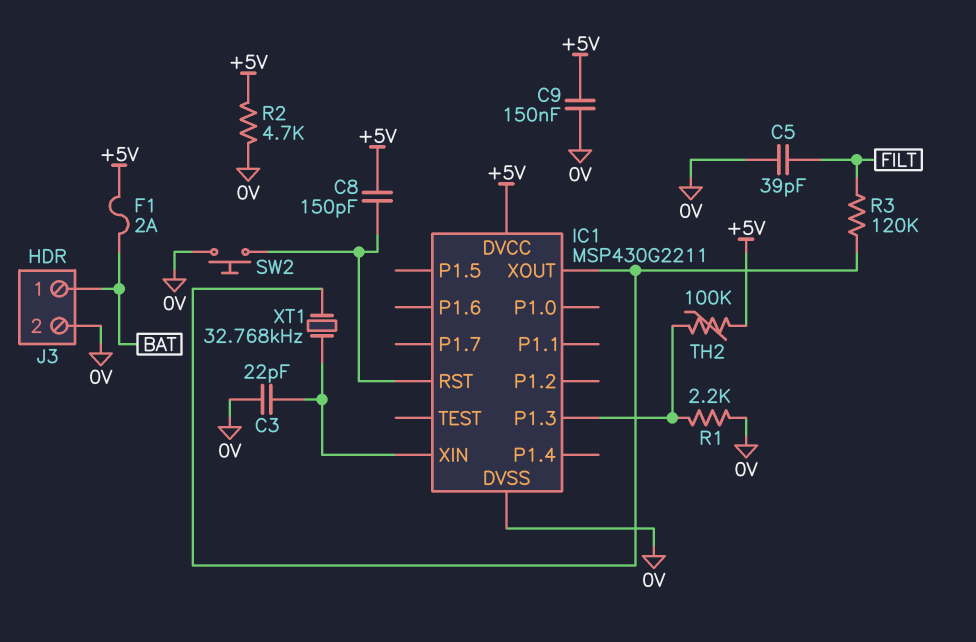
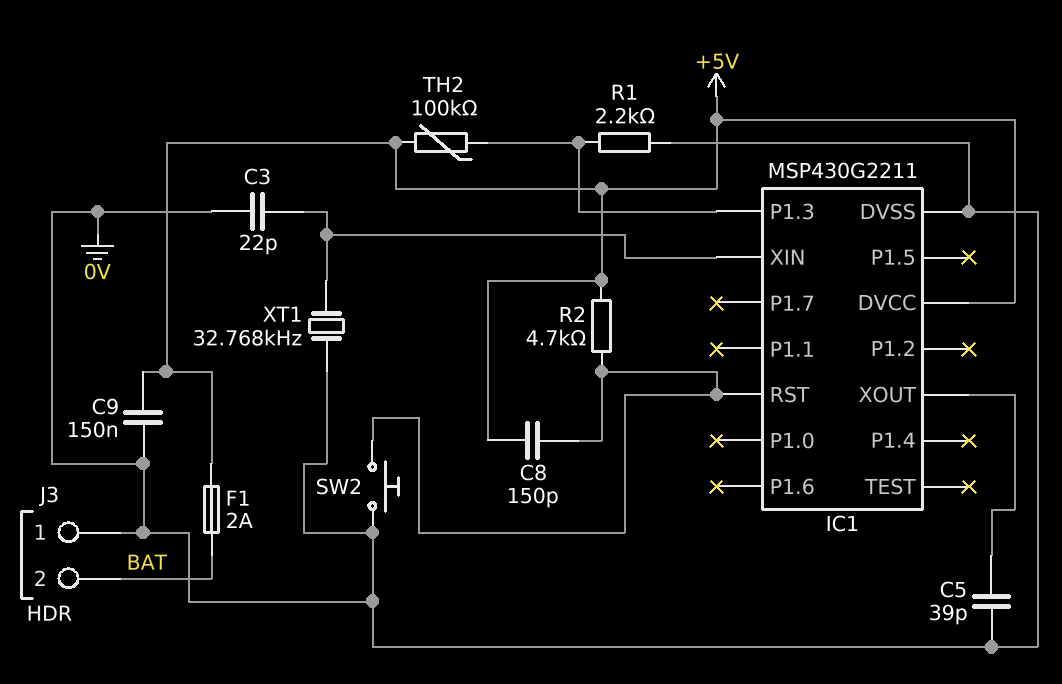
C5: 39pF (0V, FILT) -> 39pF (0V, IC1/XOUT)
J3 pin 1: BAT -> 0V
J3 pin 2: 0V -> BAT
R2: 4.7k (+5V, 0V) -> 4.7k (+5V, IC1/RST)
R3: 120k (FILT, IC1/XOUT) -> none
XT1: 32.768kHz (IC1/XIN, IC1/XOUT) -> 32.768kHz (0V, IC1/XIN)

